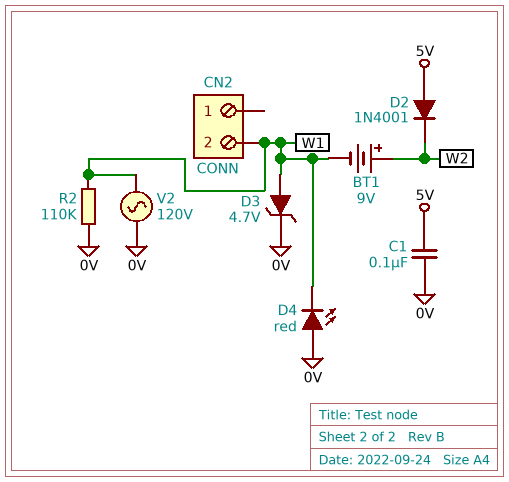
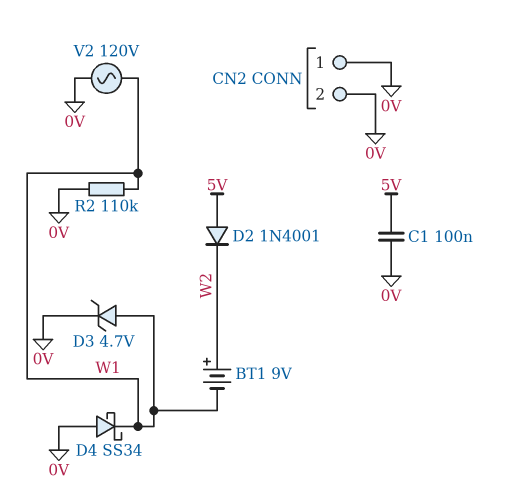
CN2 pin 1: none -> 0V
CN2 pin 2: W1 -> 0V
D4: LED red (A 0V, K W1) -> schottky SS34 (A 0V, K W1)

